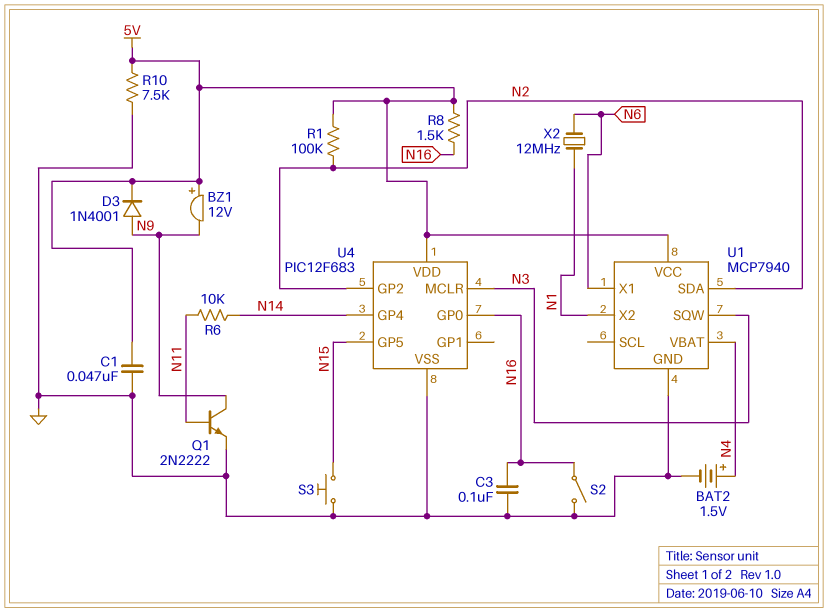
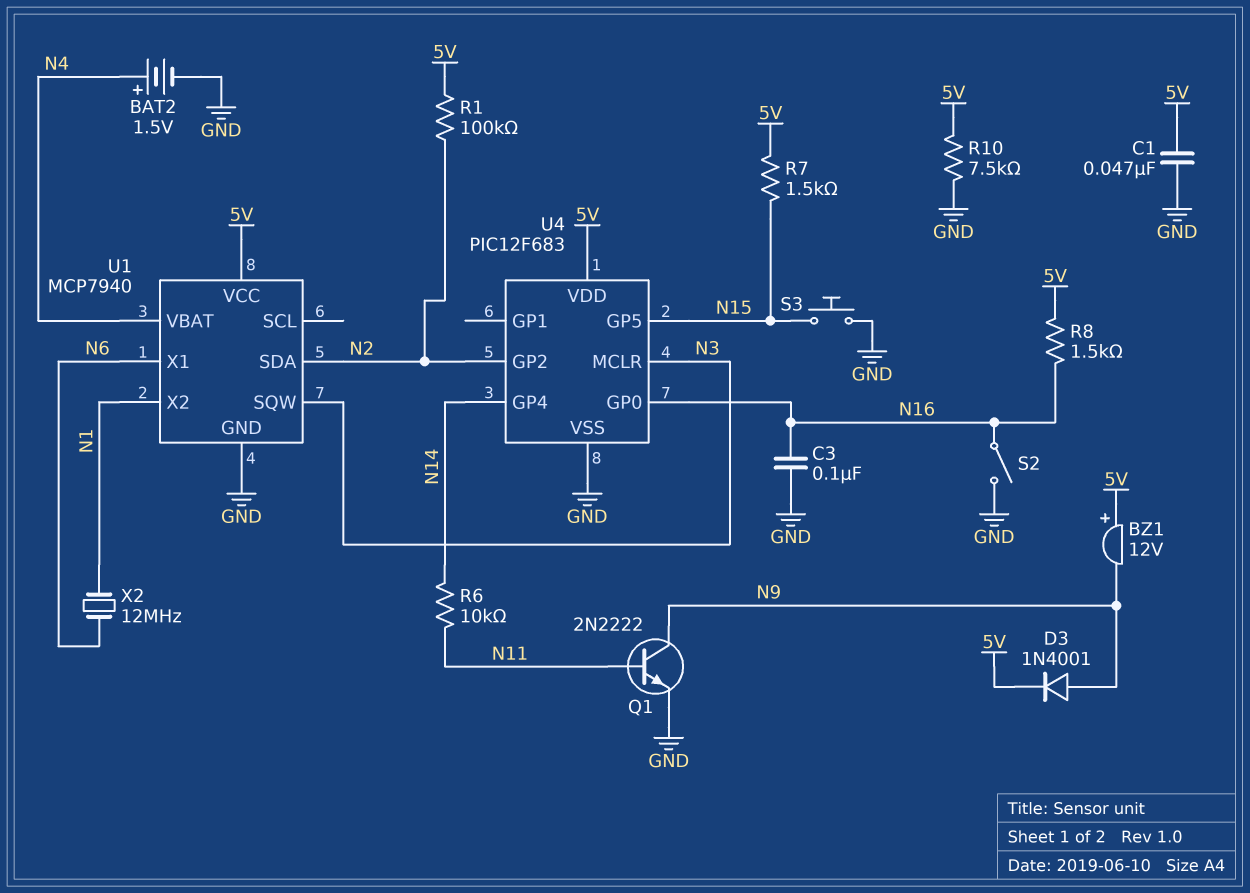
R7: none -> 1.5k (5V, N15)

